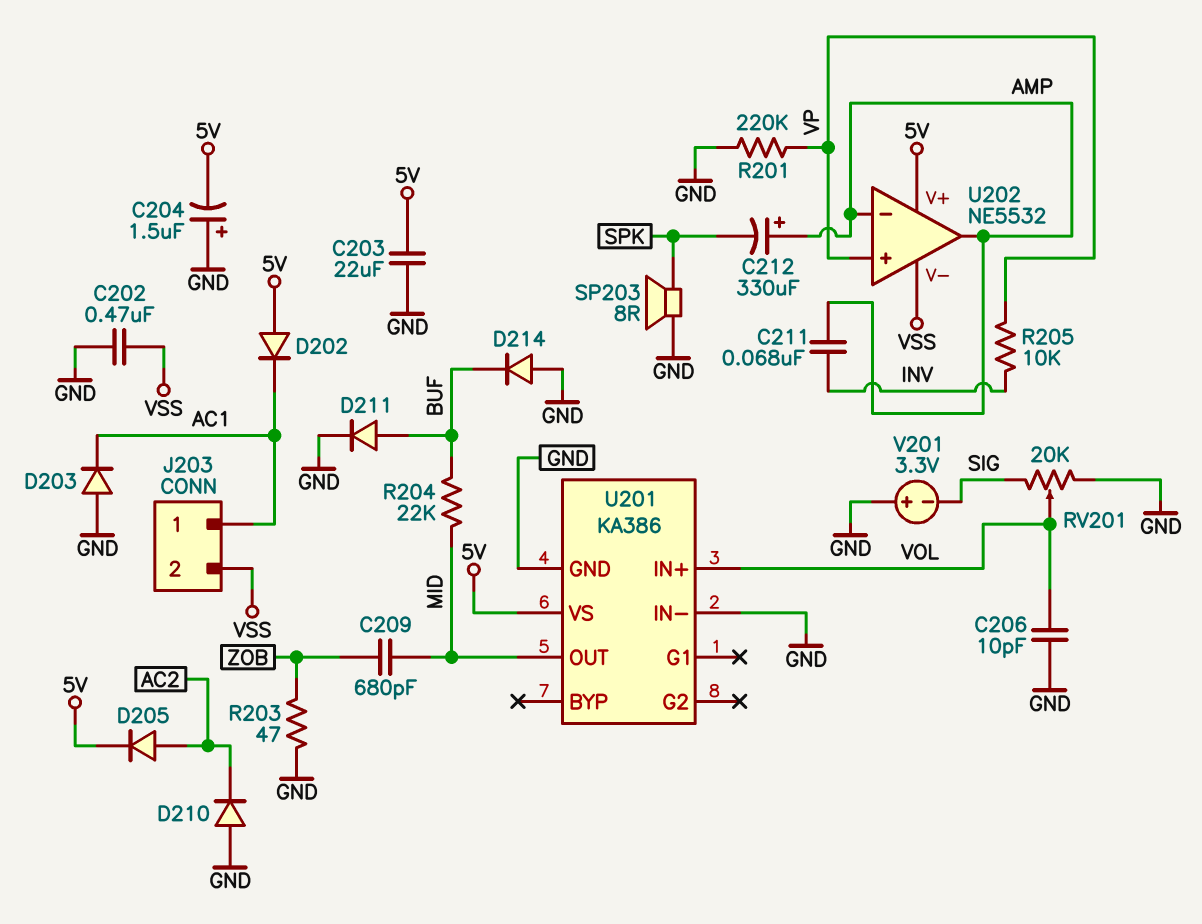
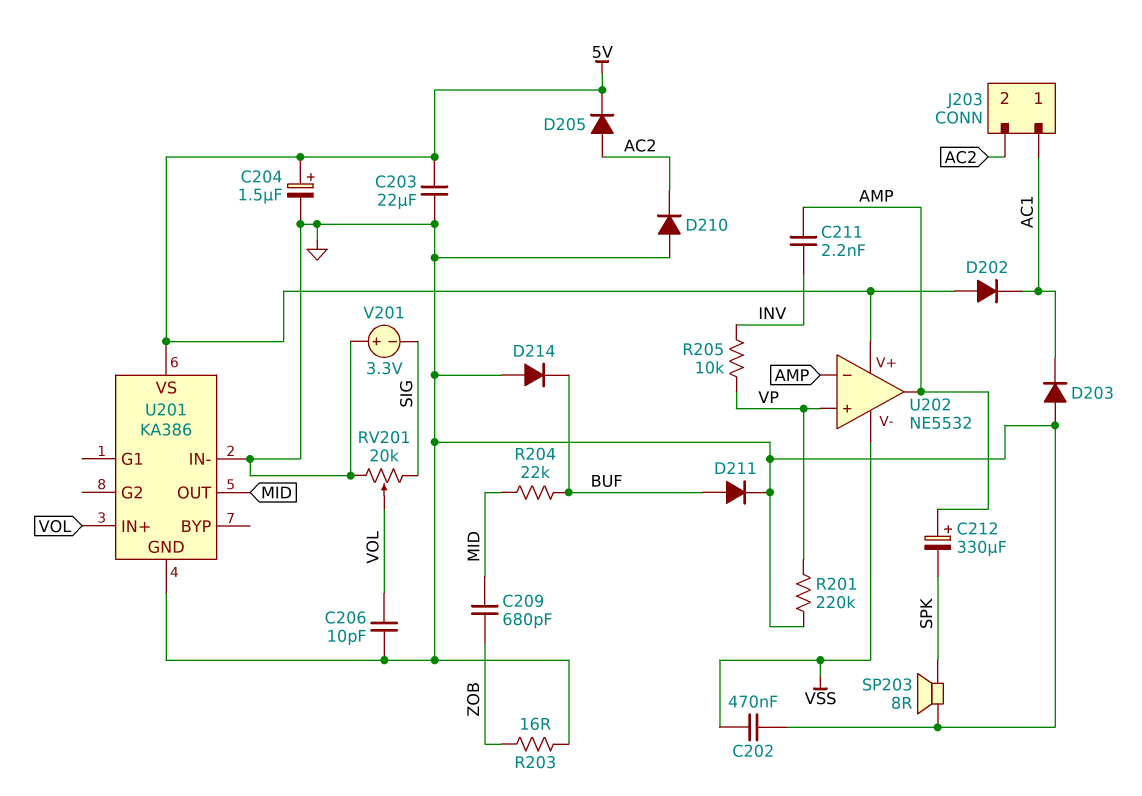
C204: 1.5uF (plus GND, minus 5V) -> 1.5uF (plus 5V, minus GND)
C211: 68nF (AMP, INV) -> 2.2nF (AMP, INV)
J203 pin 2: VSS -> AC2
R203: 47 (GND, ZOB) -> 16 (GND, ZOB)

